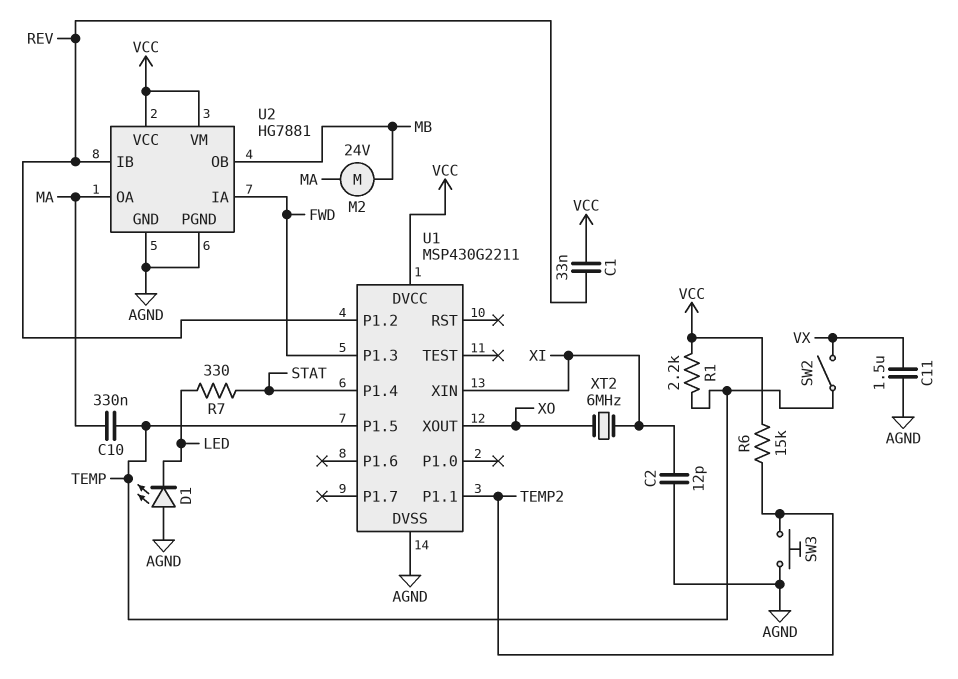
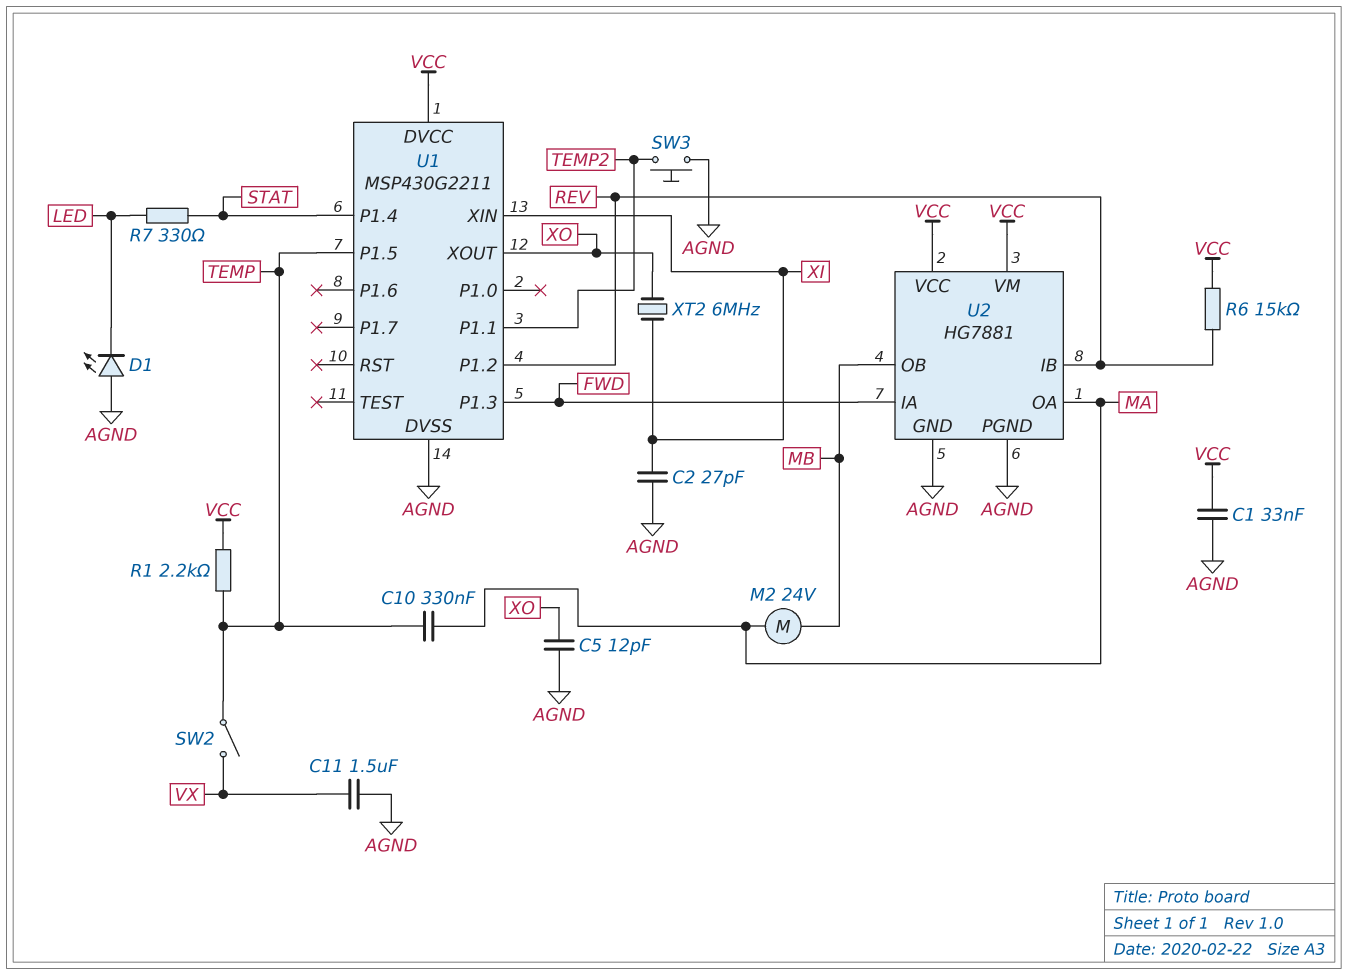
C1: 33nF (REV, VCC) -> 33nF (AGND, VCC)
C2: 12pF (AGND, XI) -> 27pF (AGND, XI)
C5: none -> 12pF (AGND, XO)
R6: 15k (TEMP2, VCC) -> 15k (REV, VCC)

